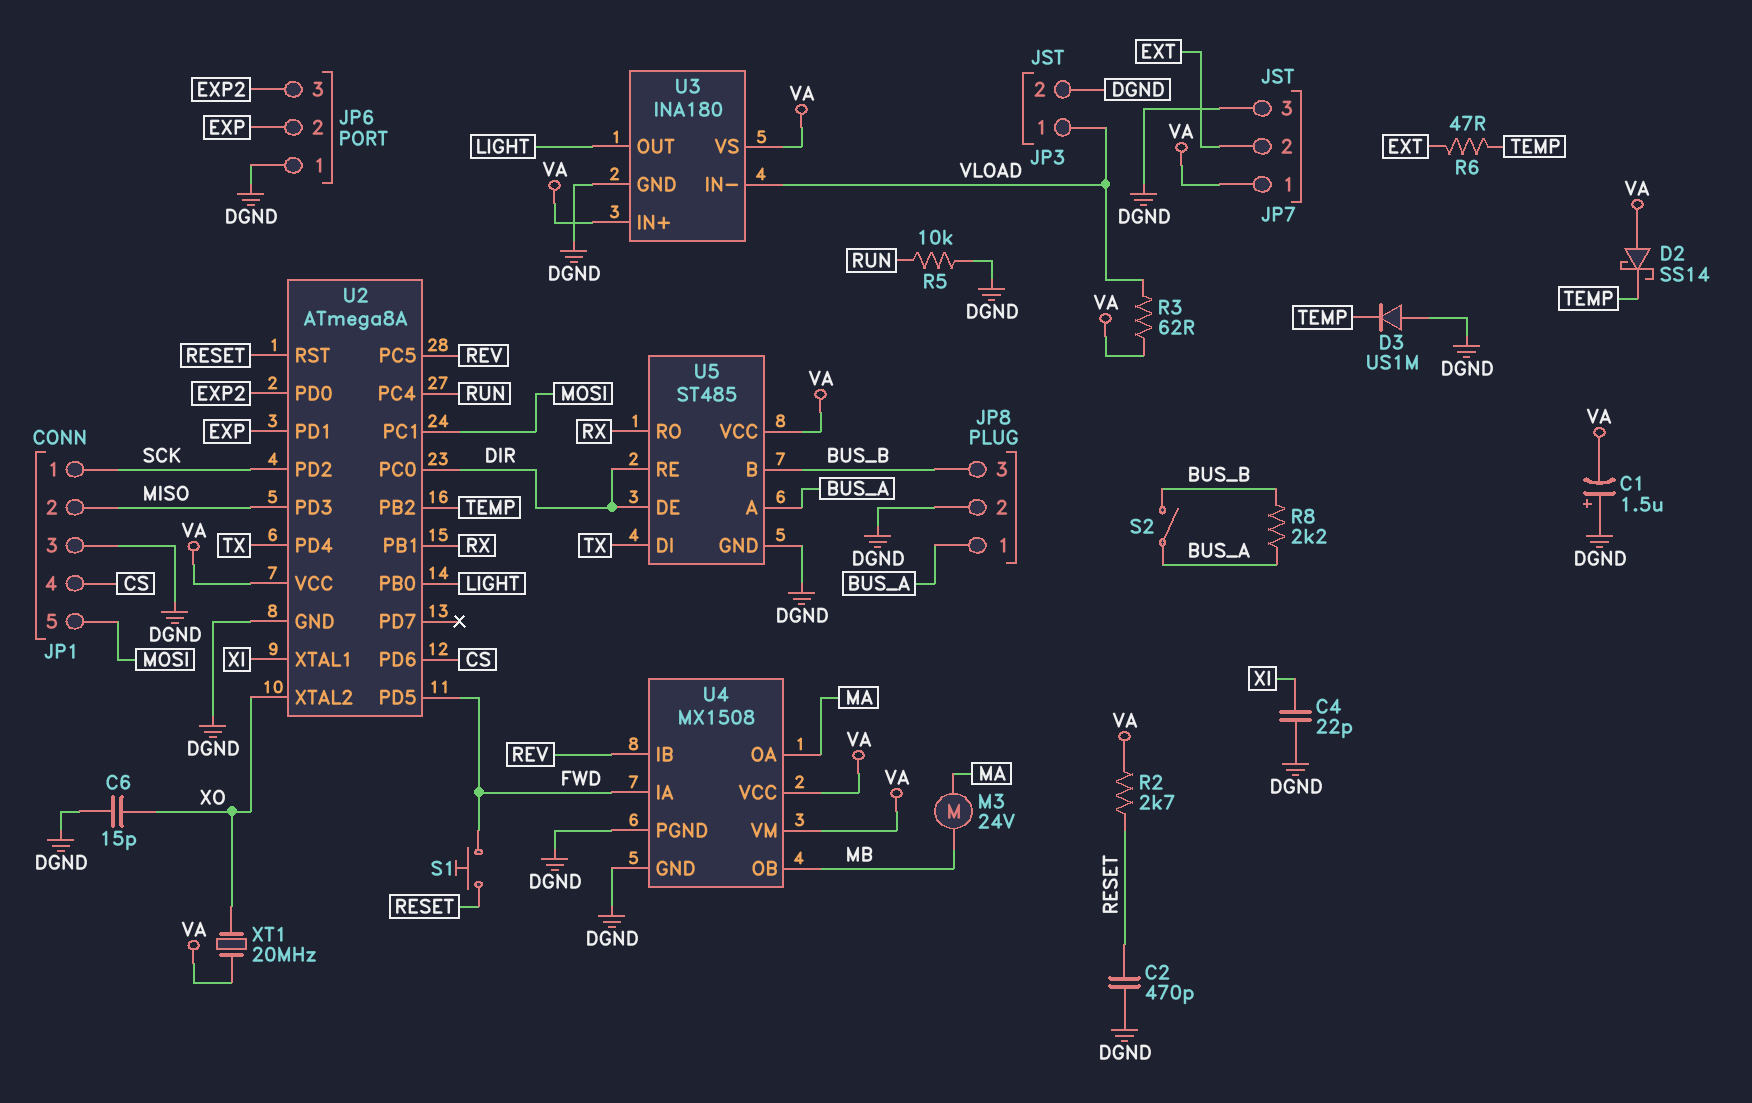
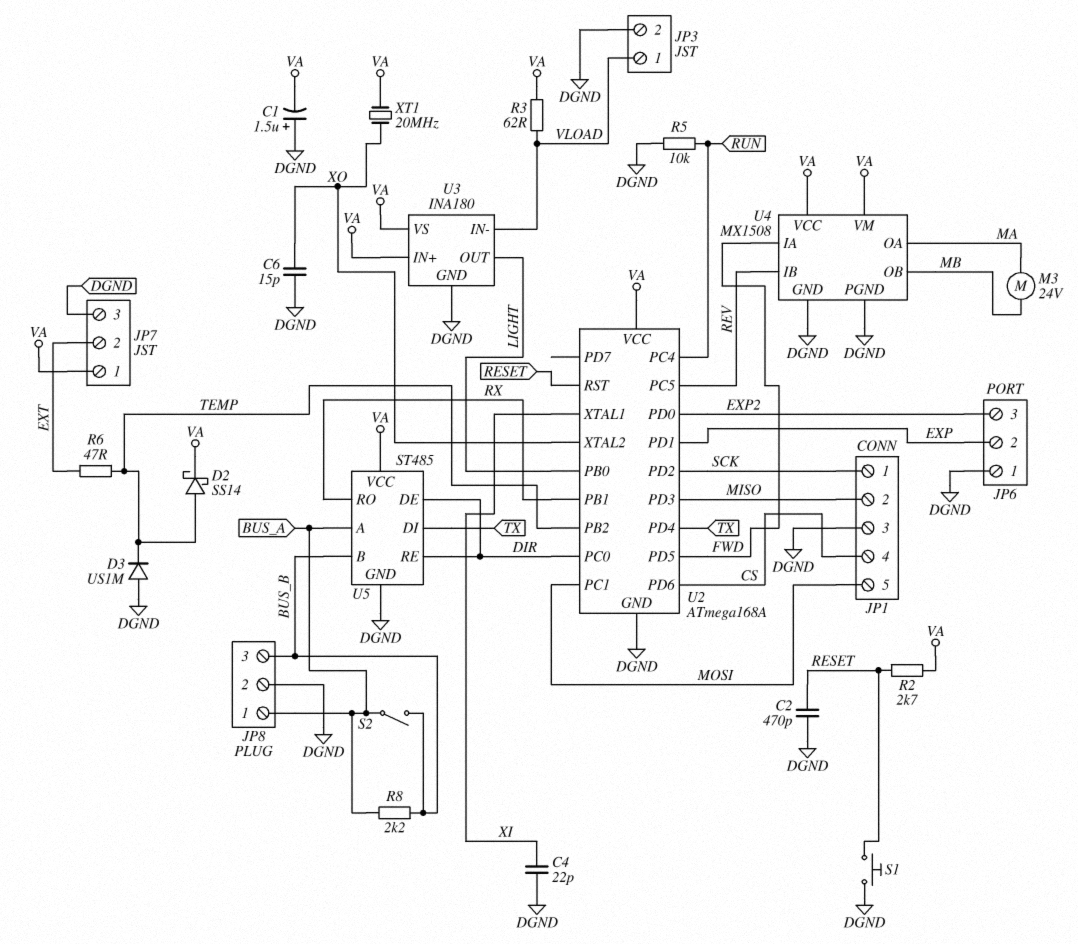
D2: schottky SS14 (A VA, K TEMP) -> schottky SS14 (A TEMP, K VA)
S1: button (FWD, RESET) -> button (DGND, RESET)
U2: ATmega8A -> ATmega168A

